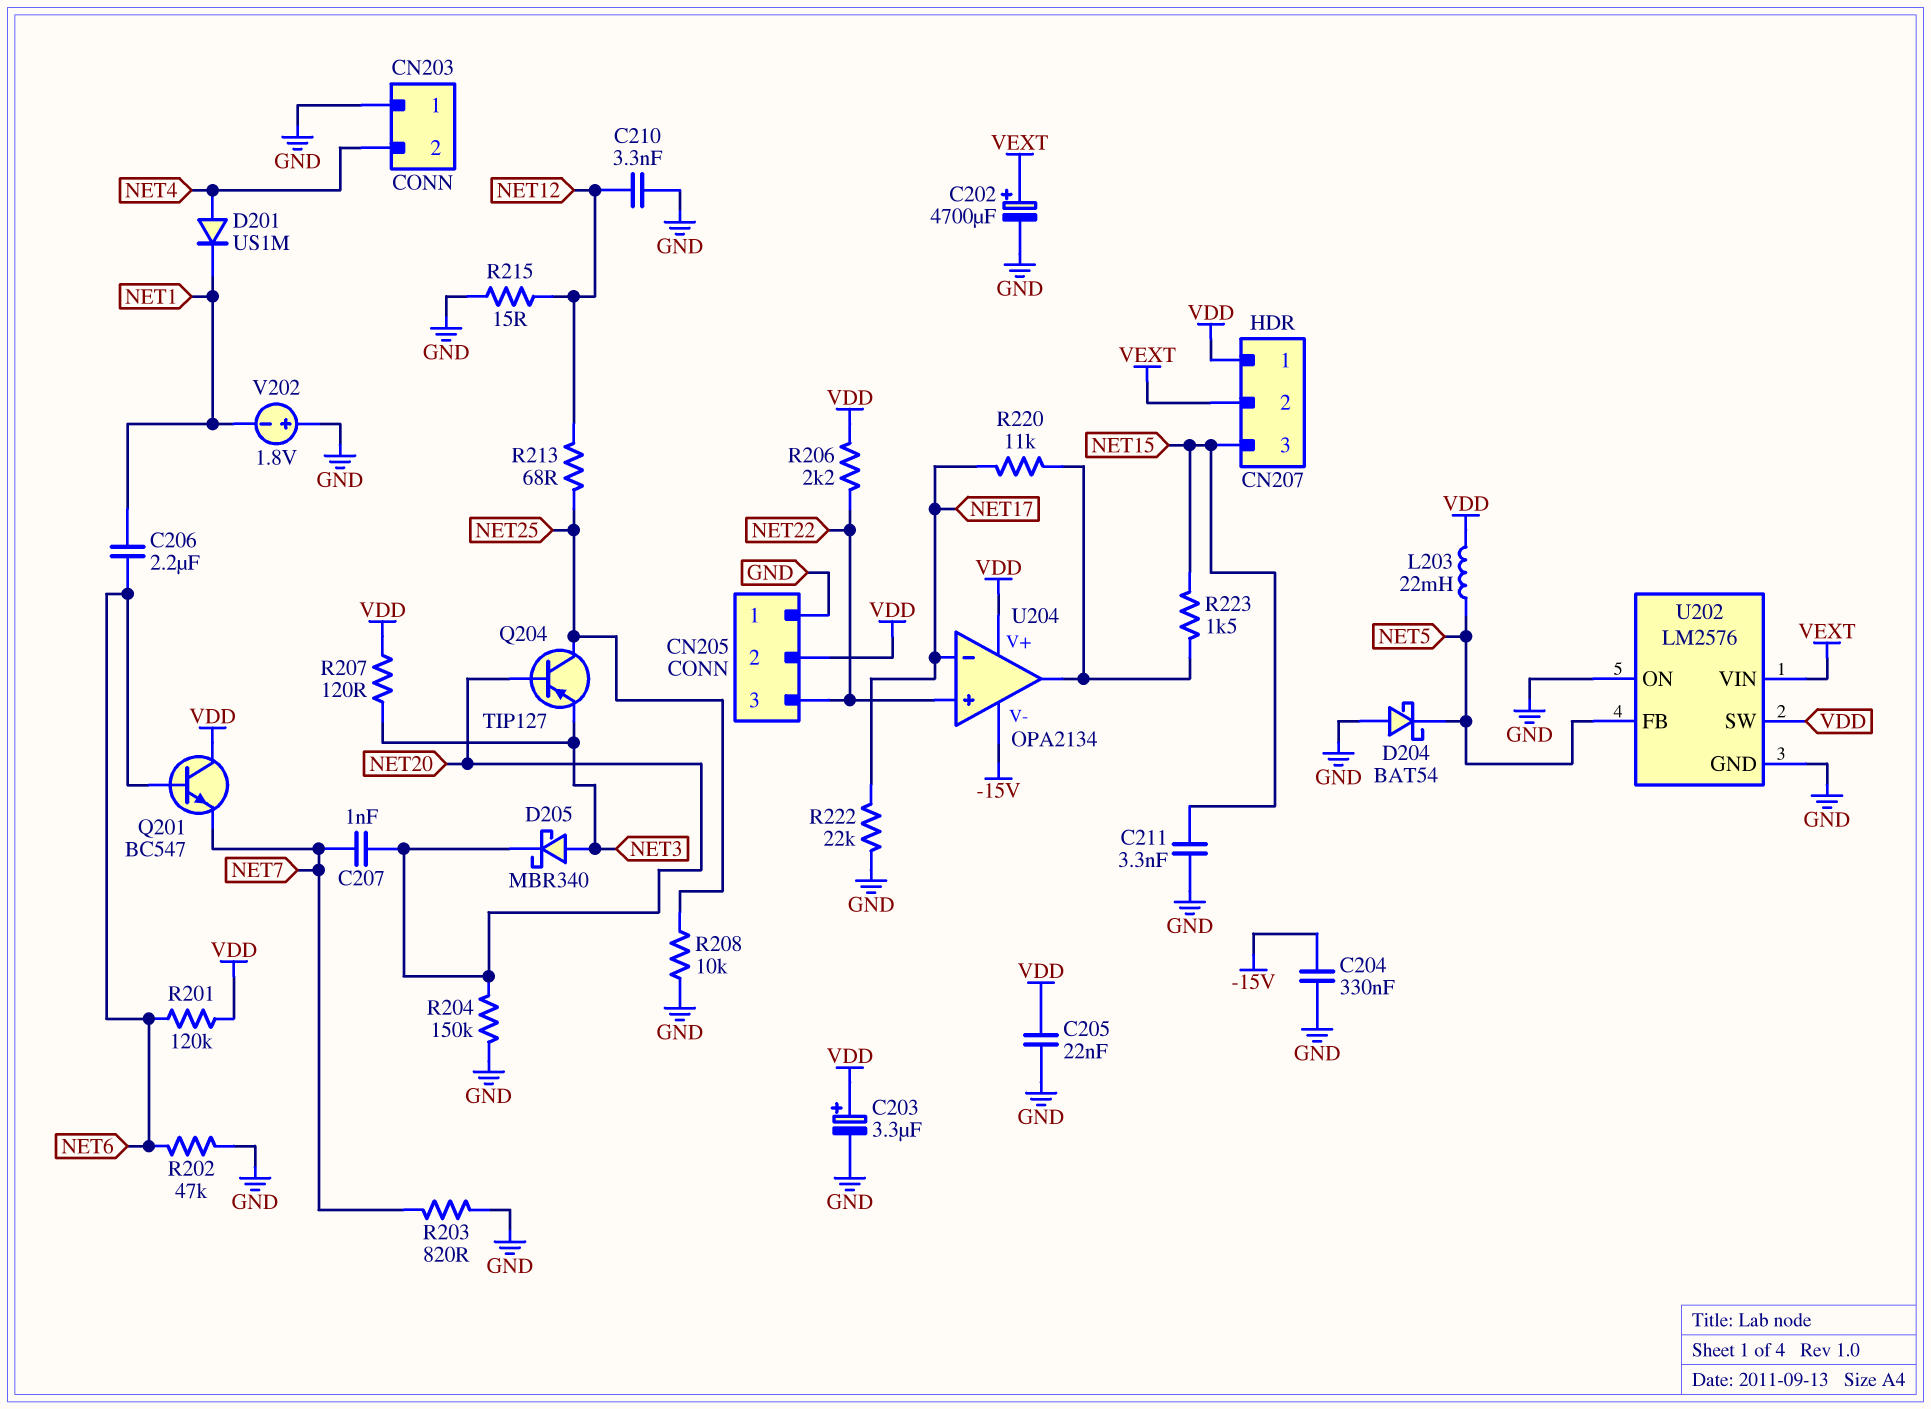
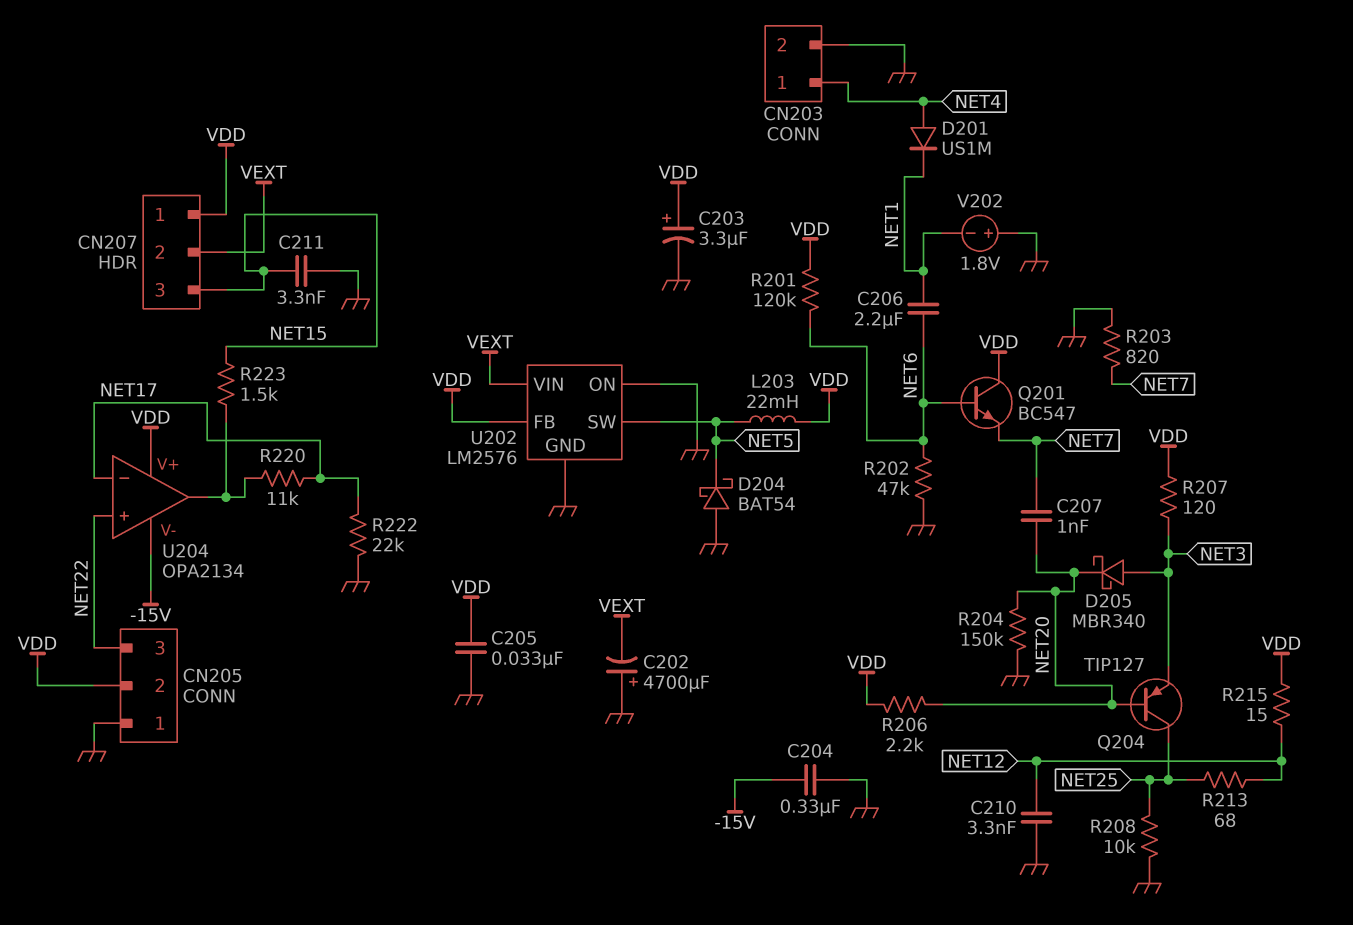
C202: 4700uF (plus VEXT, minus GND) -> 4700uF (plus GND, minus VEXT)
C205: 22nF (GND, VDD) -> 33nF (GND, VDD)
CN203 pin 1: GND -> NET4
CN203 pin 2: NET4 -> GND
R206: 2.2k (NET22, VDD) -> 2.2k (NET20, VDD)
R215: 15 (GND, NET12) -> 15 (NET12, VDD)
U202 pin FB: NET5 -> VDD
U202 pin SW: VDD -> NET5

